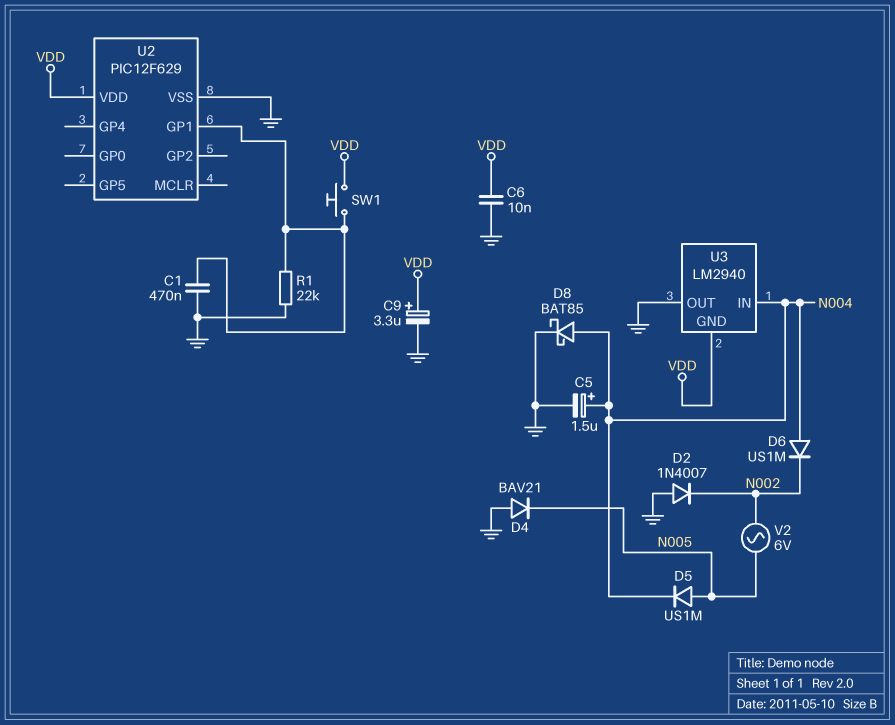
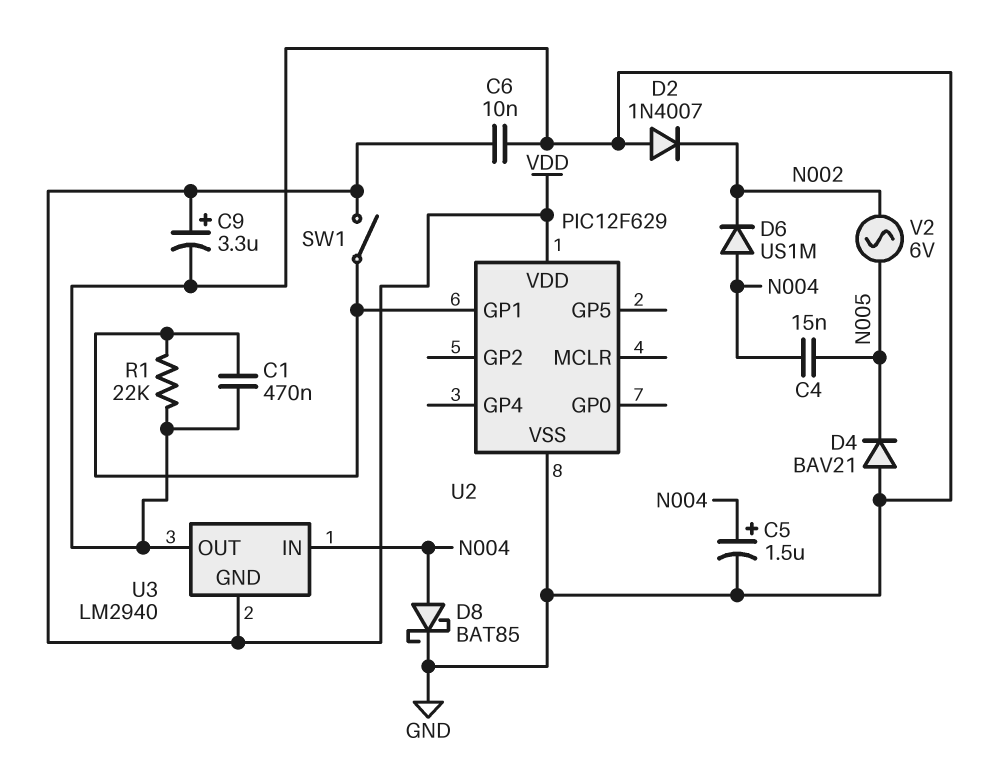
C4: none -> 15nF (N004, N005)
D5: diode US1M (A N005, K N004) -> none
SW1: button (U2/GP1, VDD) -> switch (U2/GP1, VDD)

